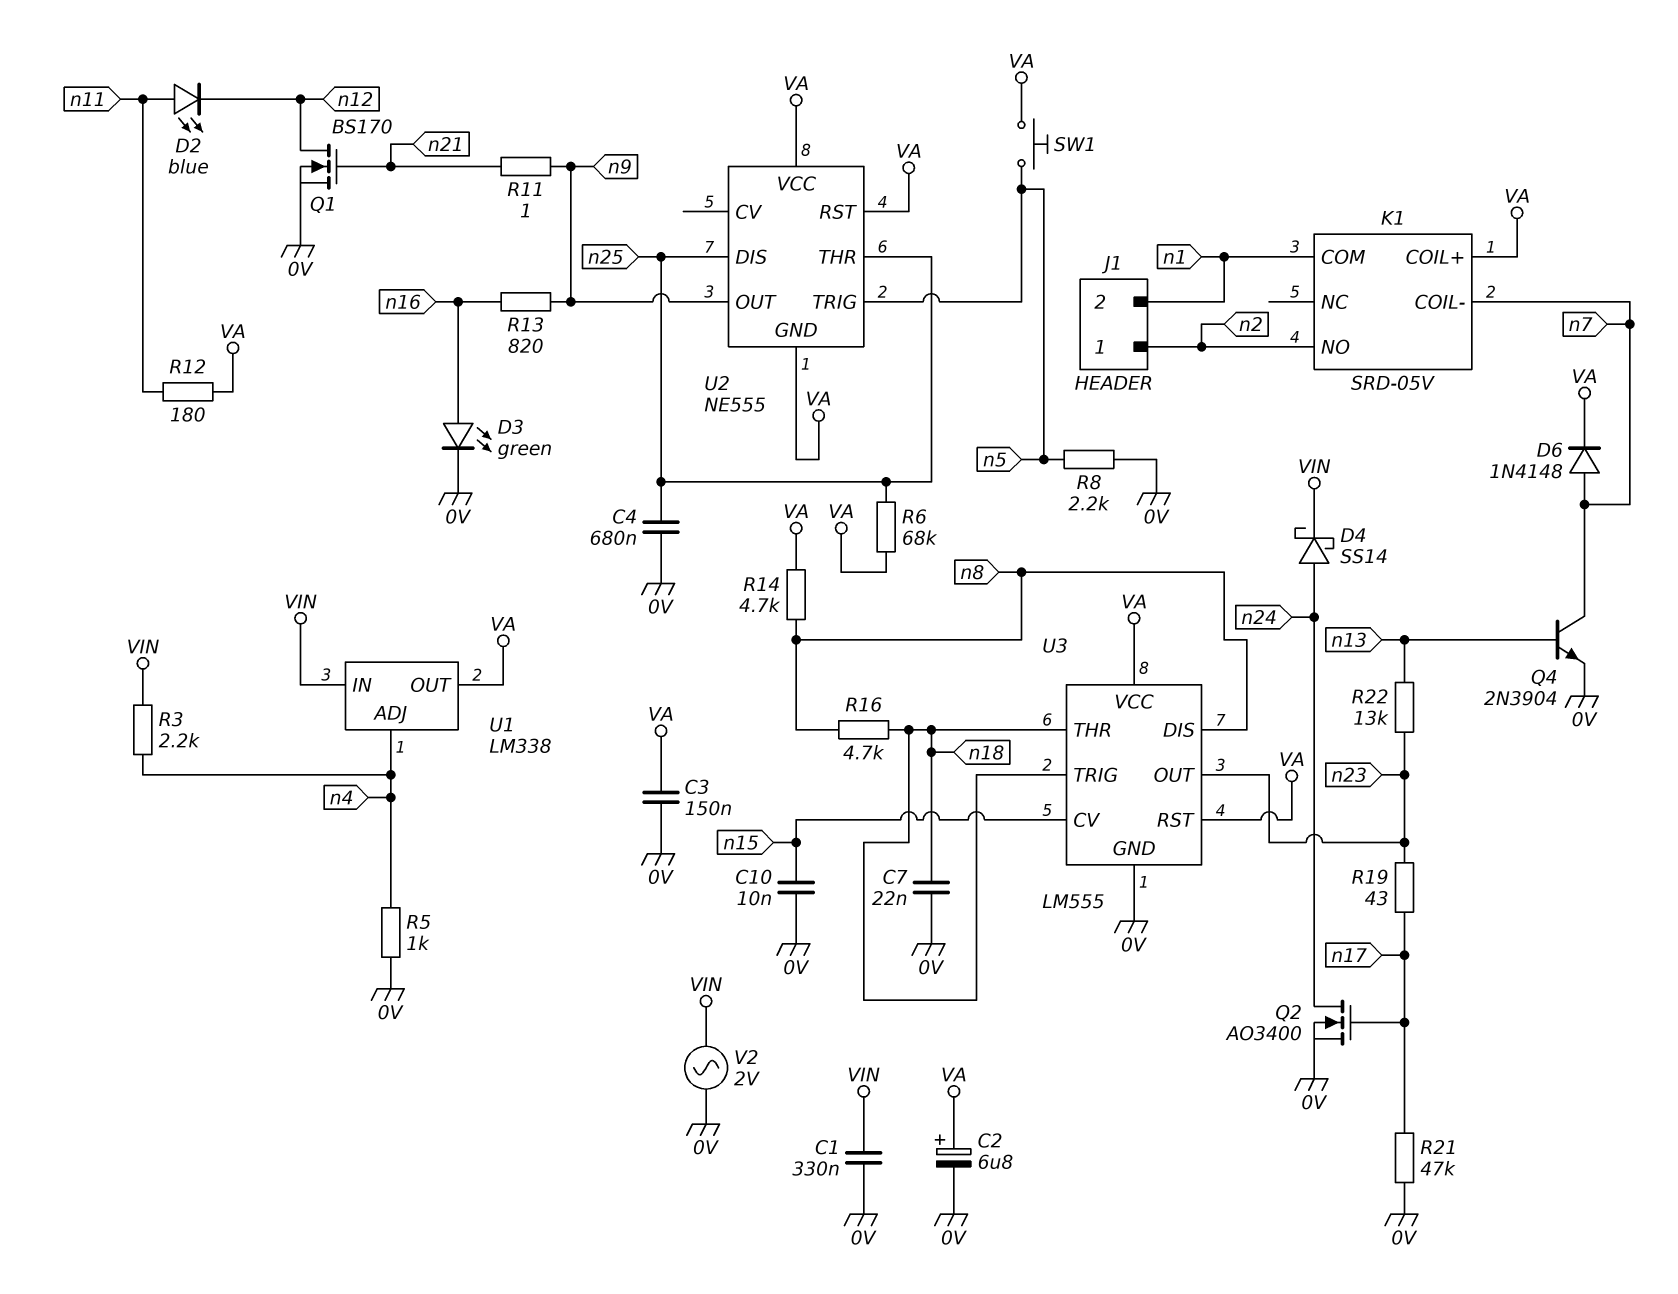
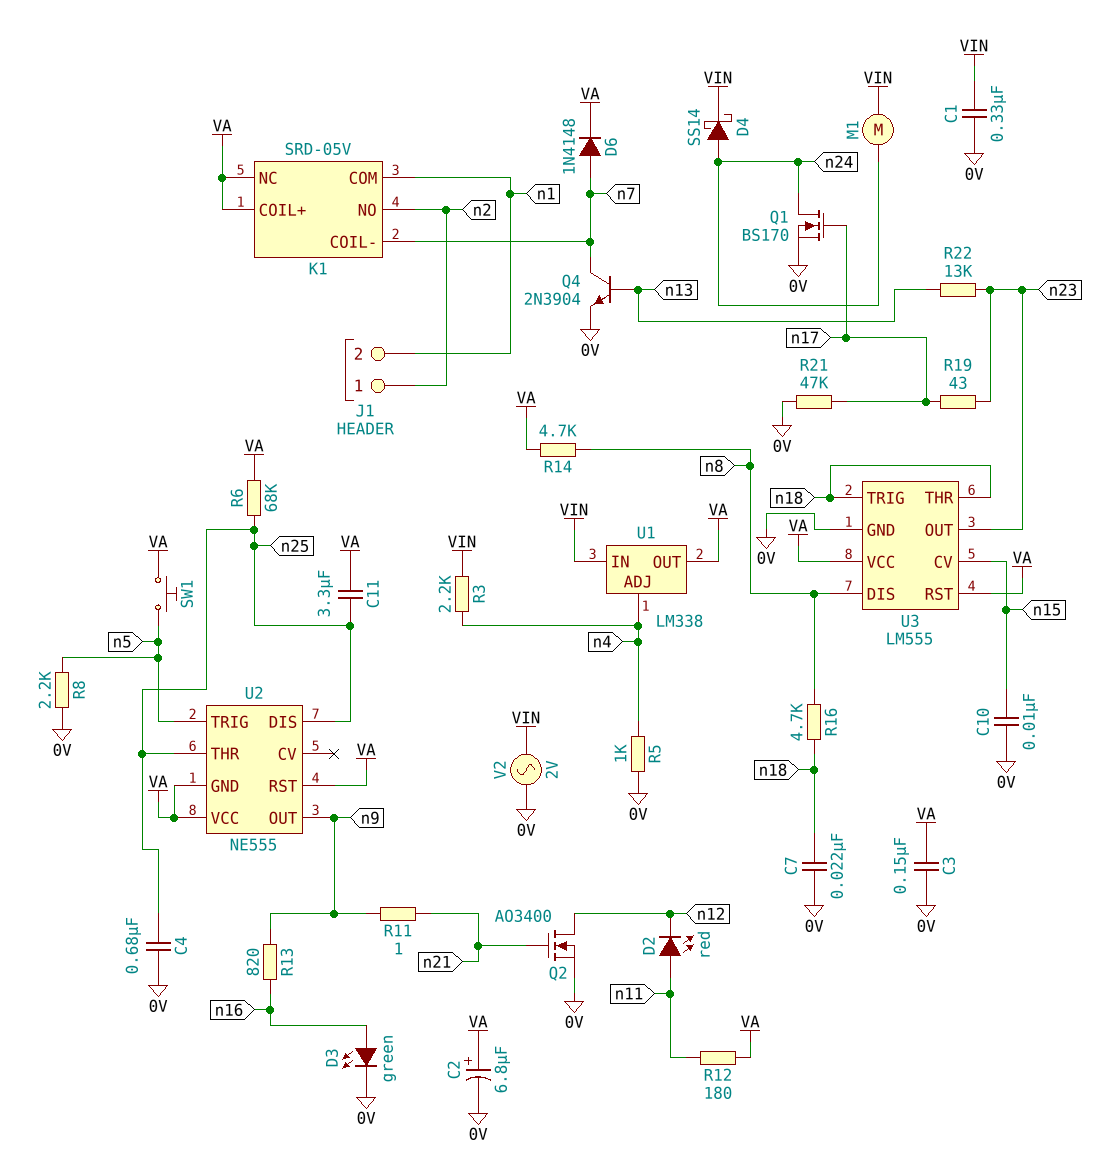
C11: none -> 3.3uF (VA, n25)
D2: LED blue (A n11, K n12) -> LED red (A n11, K n12)
K1 pin NC: none -> VA
M1: none -> motor (VIN, n24)
Q1: NMOS BS170 (G n21, D n12, S 0V) -> NMOS BS170 (G n17, D n24, S 0V)
Q2: NMOS AO3400 (G n17, D n24, S 0V) -> NMOS AO3400 (G n21, D n12, S 0V)

